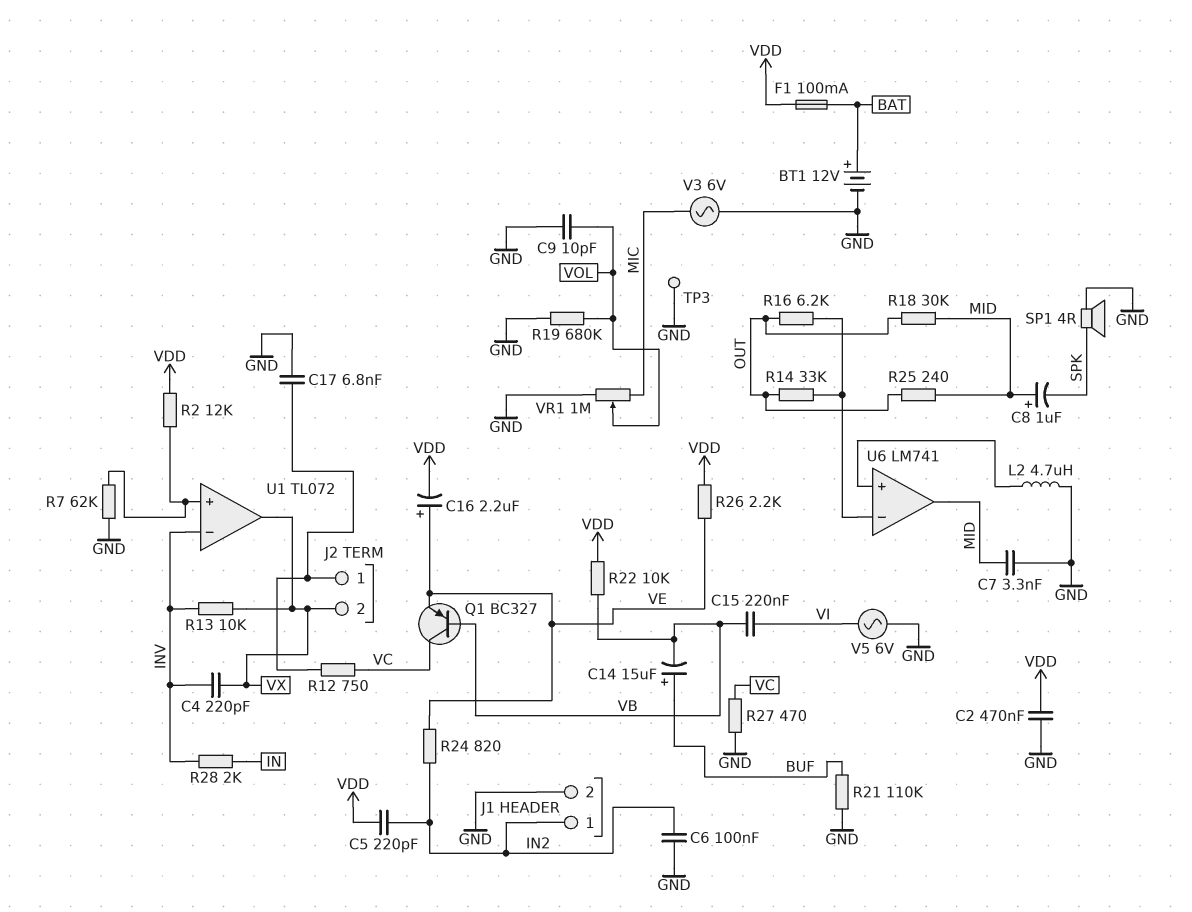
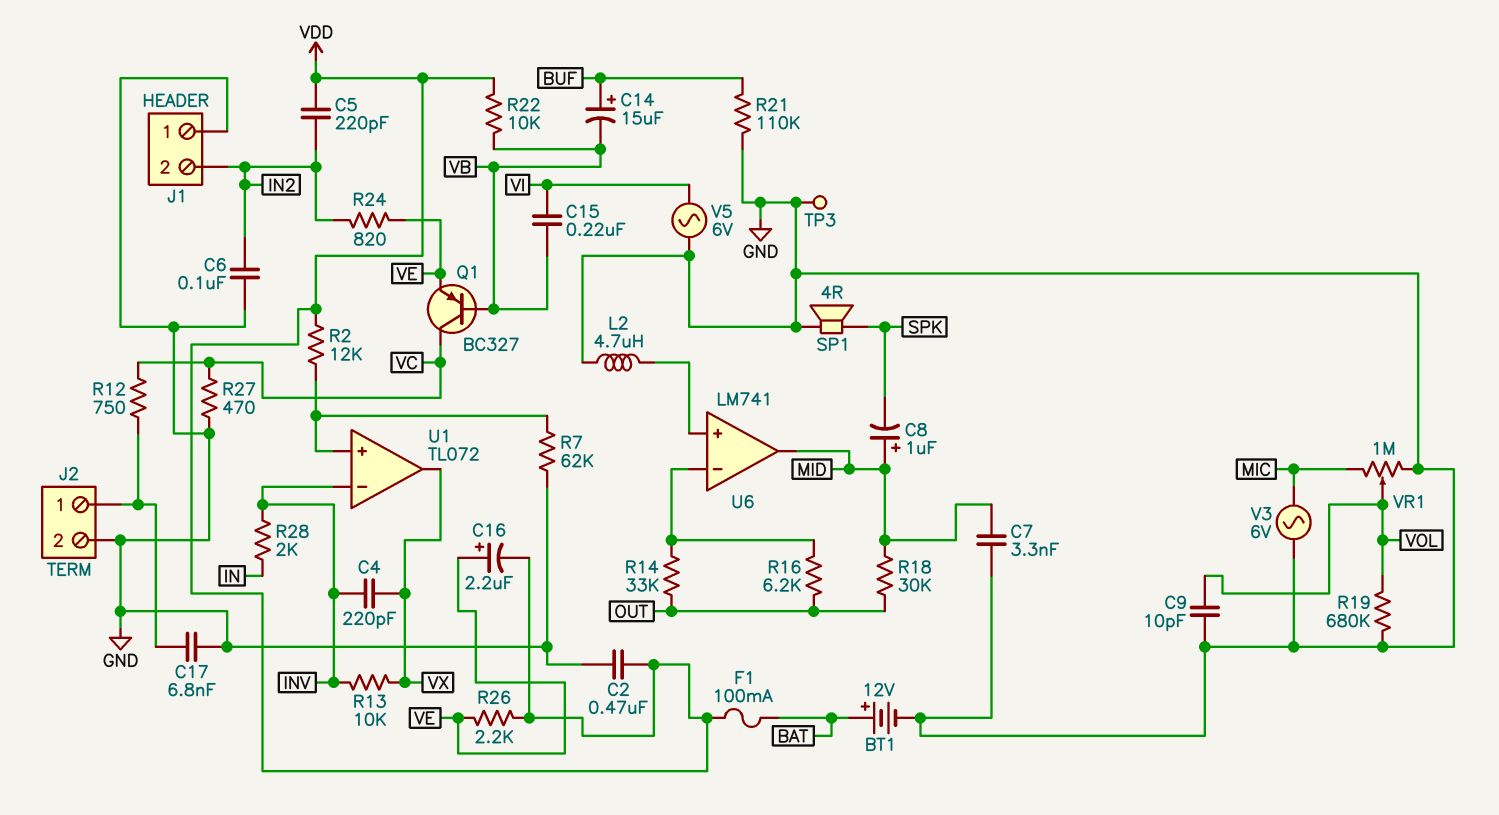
J1 pin 1: IN2 -> GND
J1 pin 2: GND -> IN2
J2 pin 2: VX -> GND
R25: 240 (MID, OUT) -> none

